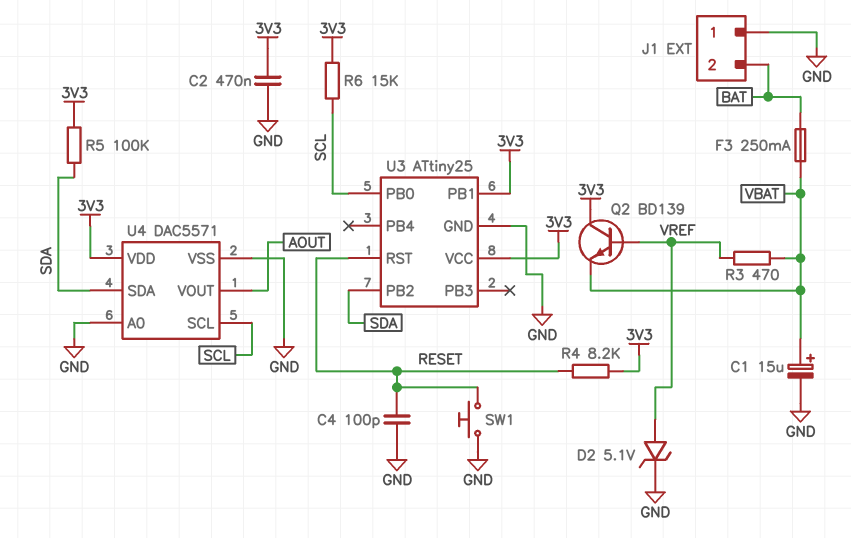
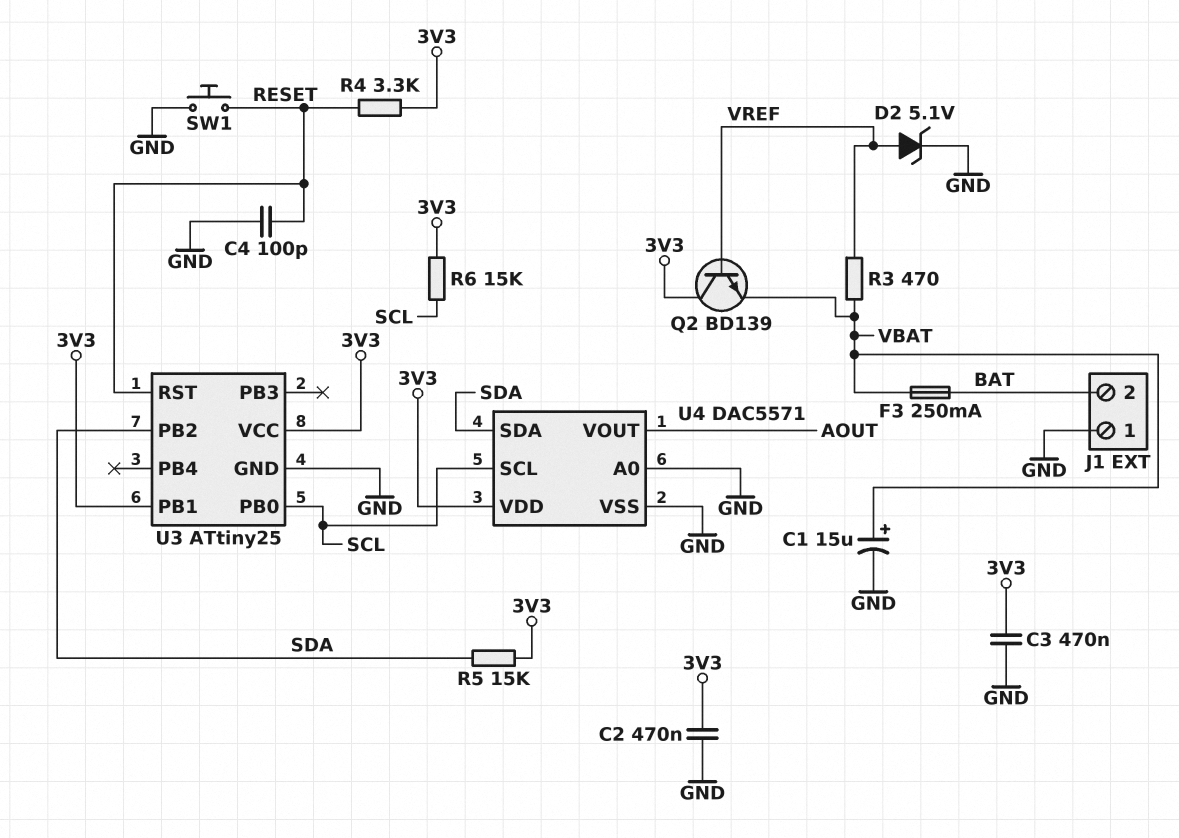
C3: none -> 470nF (3V3, GND)
R4: 8.2k (3V3, RESET) -> 3.3k (3V3, RESET)
R5: 100k (3V3, SDA) -> 15k (3V3, SDA)

